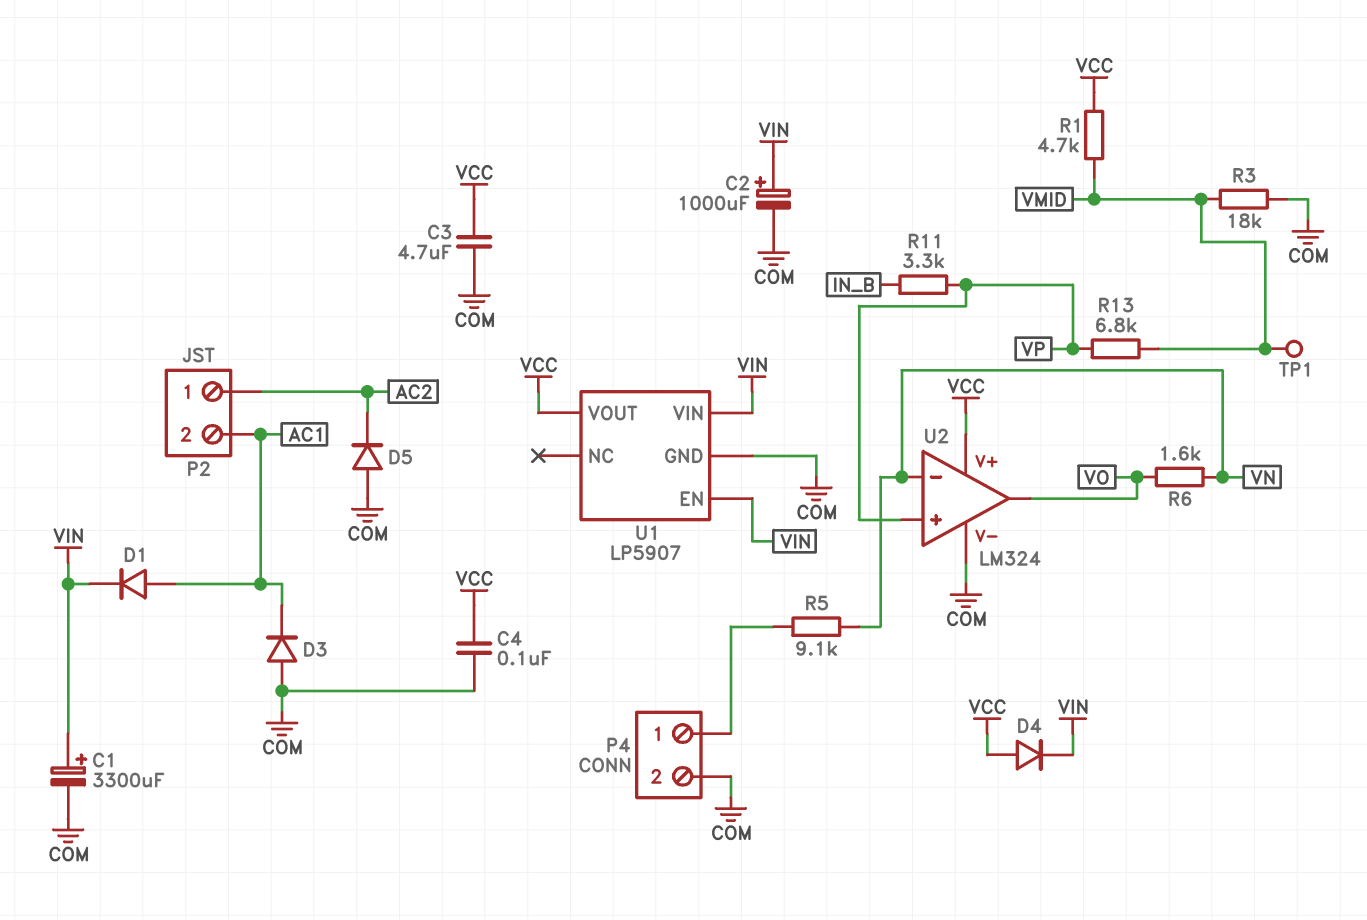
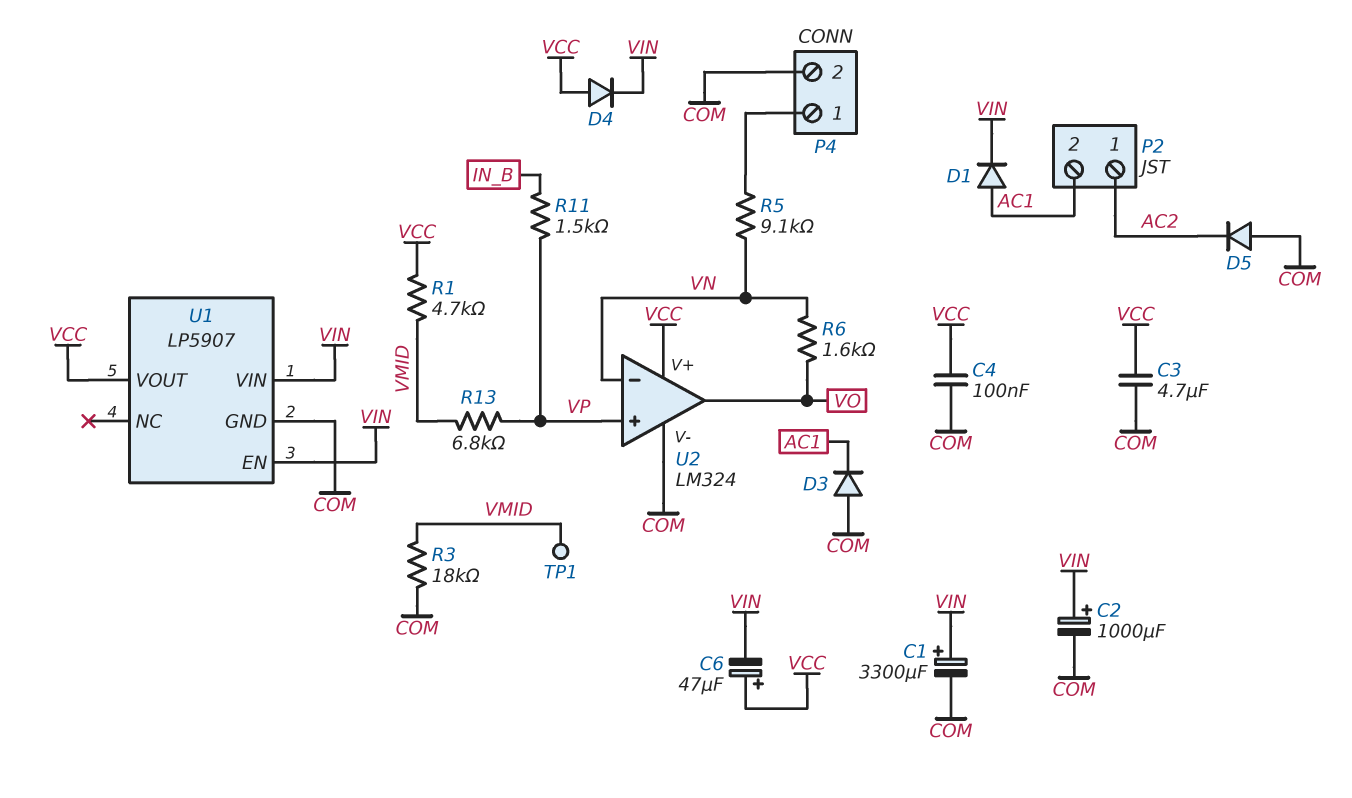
C6: none -> 47uF (plus VCC, minus VIN)
R11: 3.3k (IN_B, VP) -> 1.5k (IN_B, VP)

